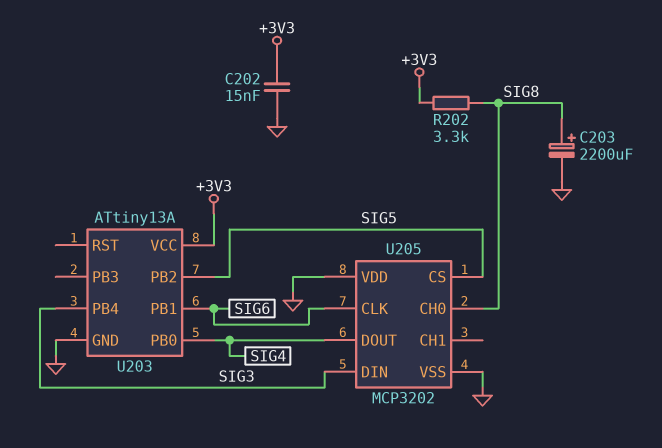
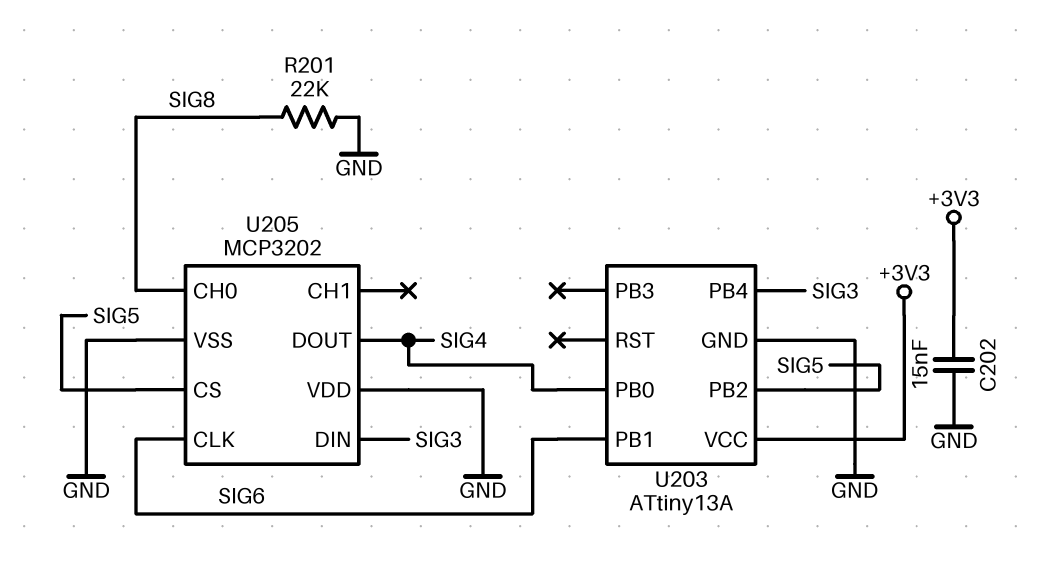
C203: 2200uF (plus SIG8, minus GND) -> none
R201: none -> 22k (GND, SIG8)
R202: 3.3k (+3V3, SIG8) -> none

